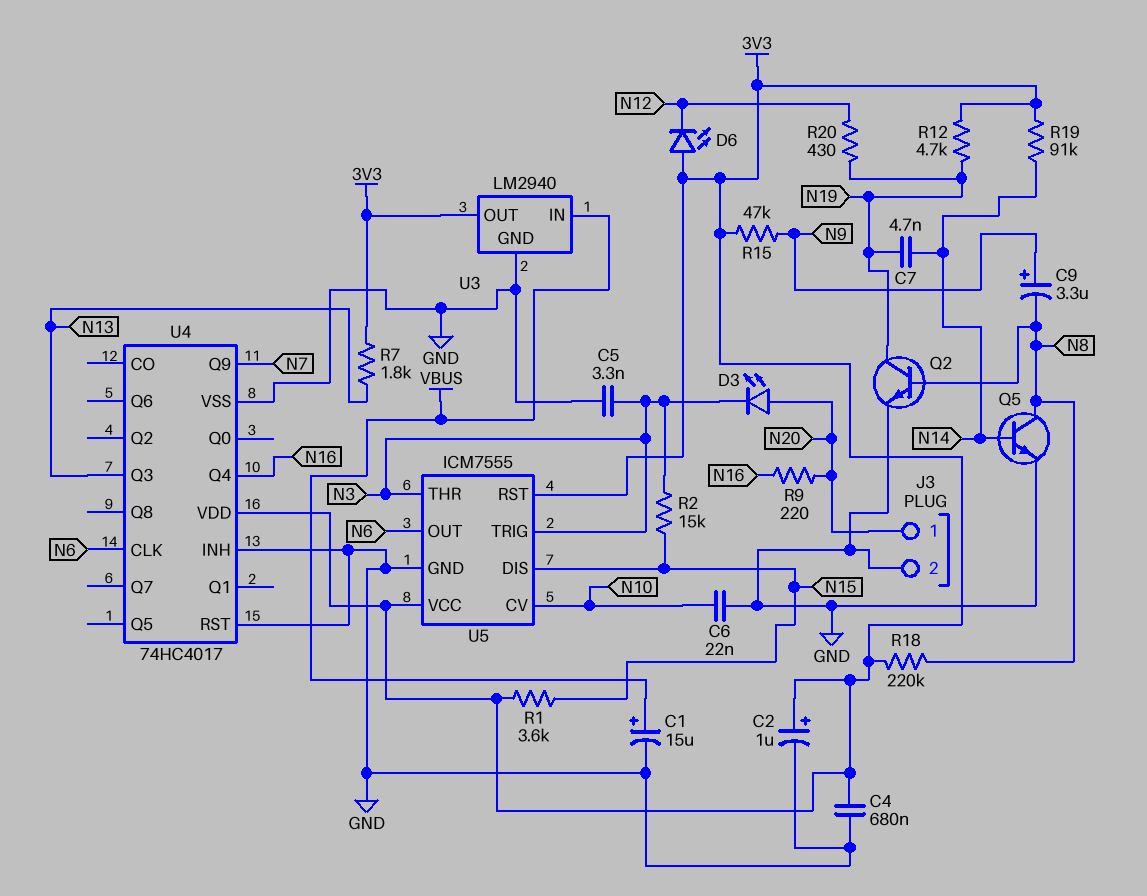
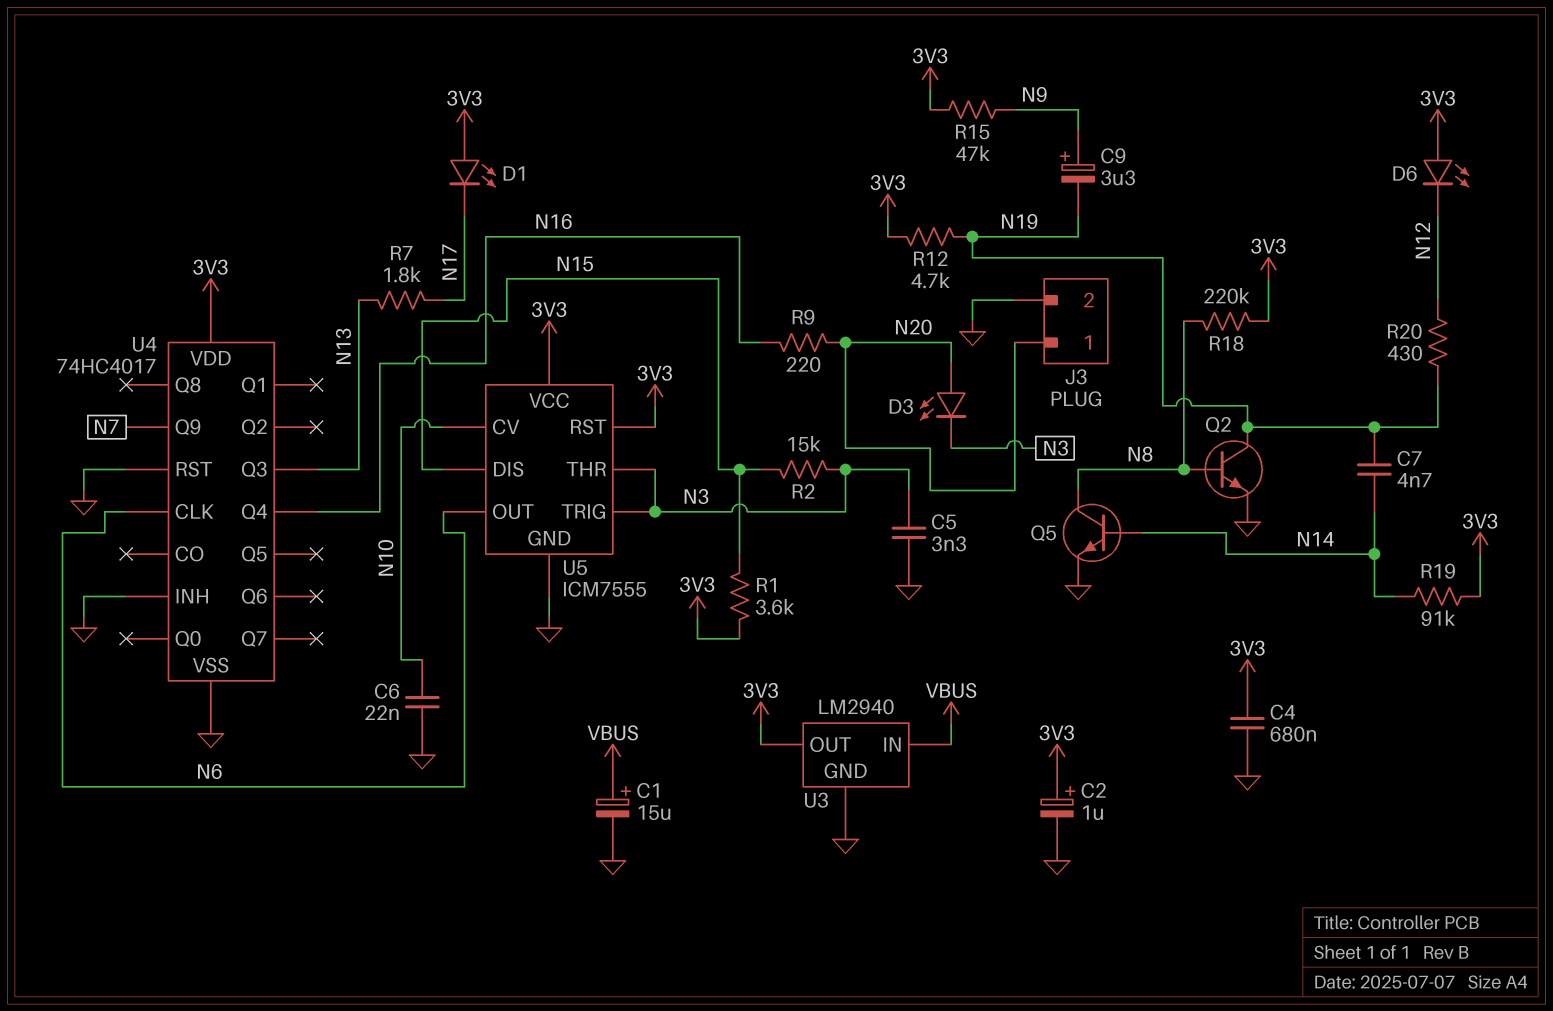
C9: 3.3uF (plus N9, minus N8) -> 3.3uF (plus N9, minus N19)
D1: none -> LED (A 3V3, K N17)
R7: 1.8k (3V3, N13) -> 1.8k (N13, N17)

